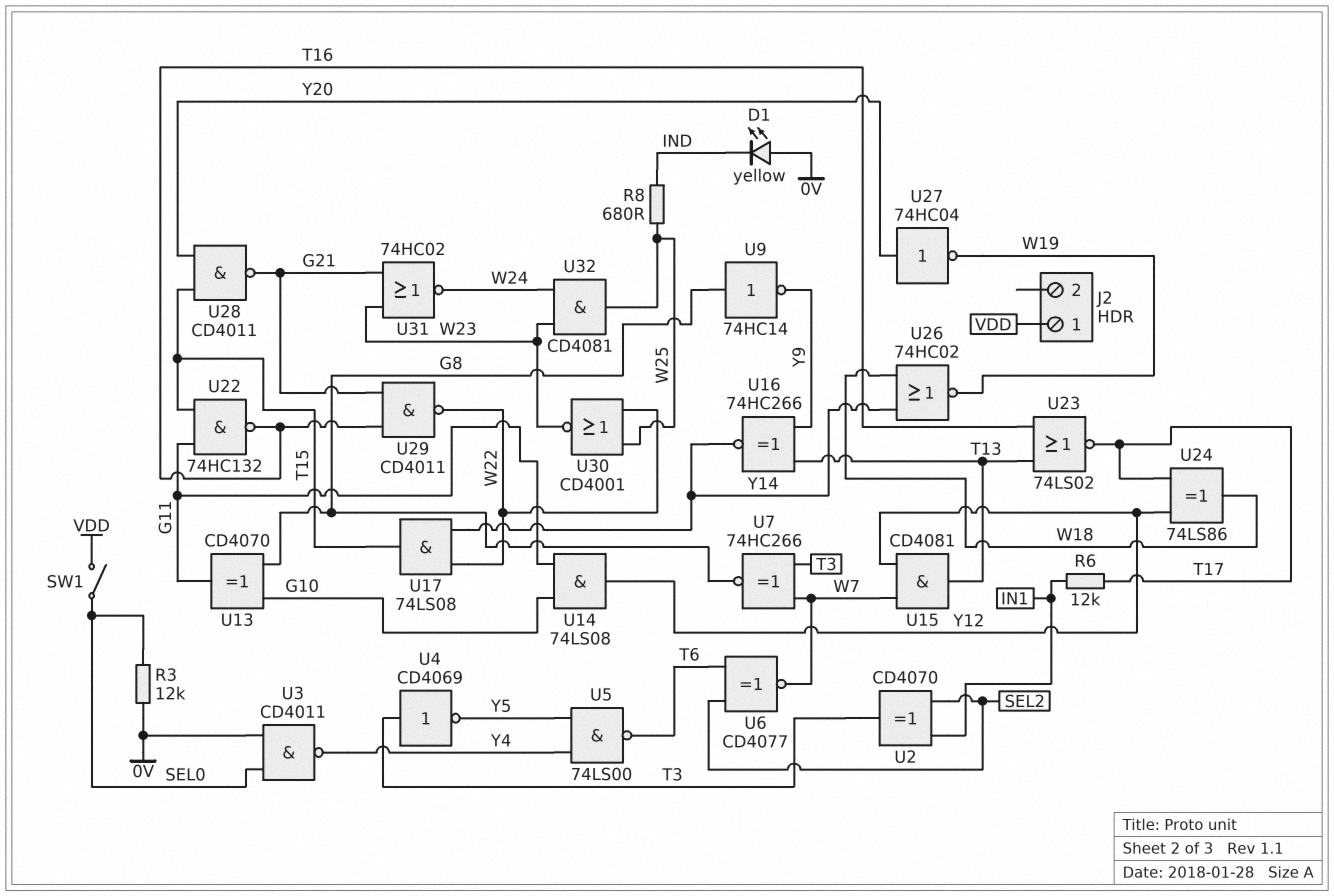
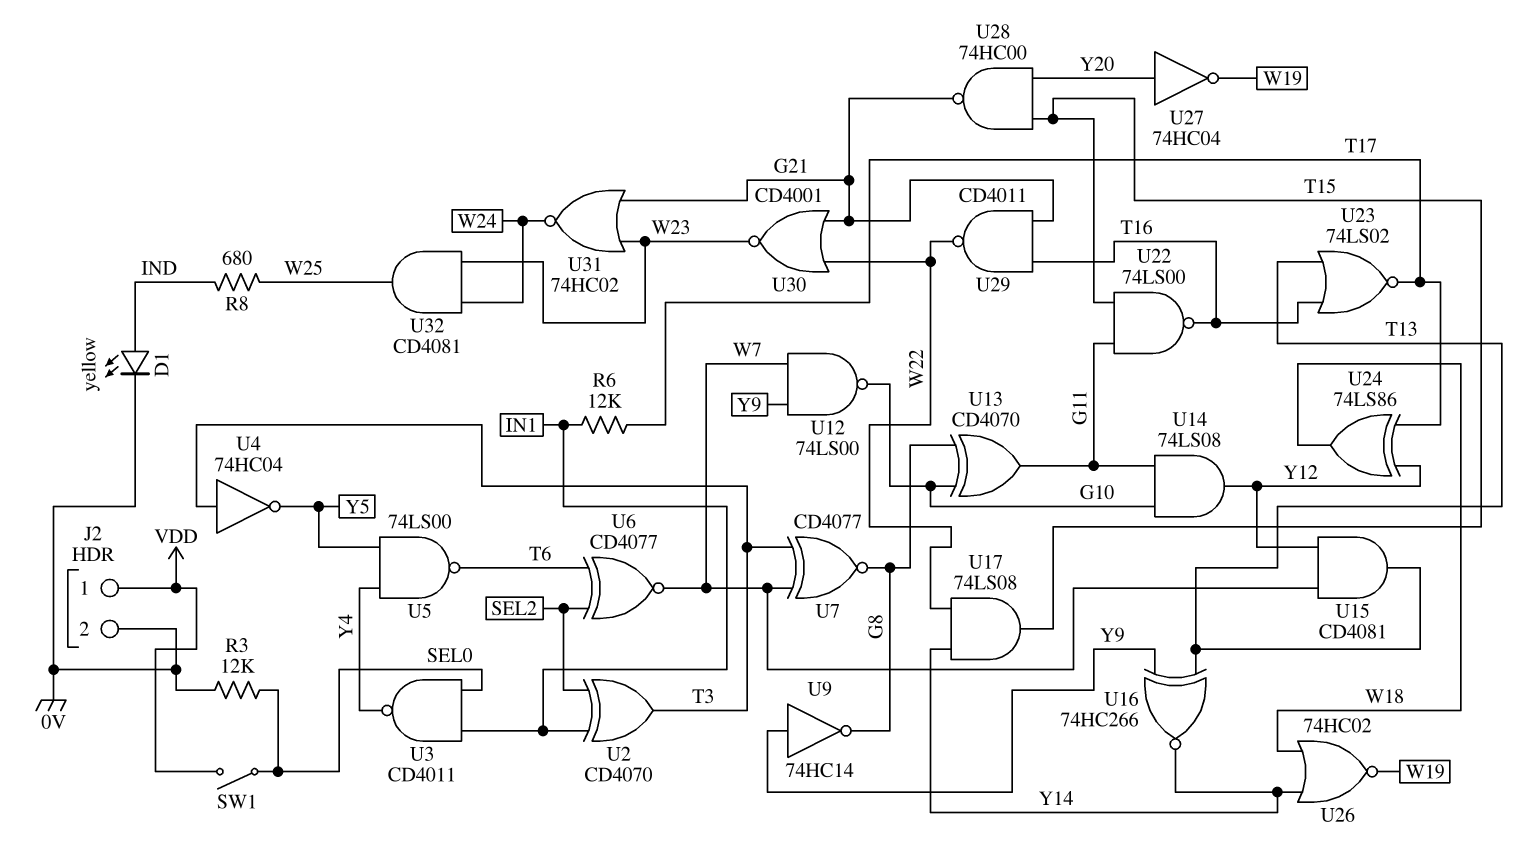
D1: LED yellow (A 0V, K IND) -> LED yellow (A IND, K 0V)
J2 pin 2: none -> 0V
U3: NAND CD4011 (in 0V, in SEL0, out Y4) -> NAND CD4011 (in IN1, in SEL0, out Y4)
U4: NOT CD4069 (in T3, out Y5) -> NOT 74HC04 (in T3, out Y5)
U7: XNOR 74HC266 (in T3, in W7, out G8) -> XNOR CD4077 (in T3, in W7, out G8)
U9: NOT 74HC14 (in G8, out Y9) -> NOT 74HC14 (in Y9, out G8)
U12: none -> NAND 74LS00 (in W7, in Y9, out G10)
U22: NAND 74HC132 (in G11, in T15, out T16) -> NAND 74LS00 (in G11, in T15, out T16)
U28: NAND CD4011 (in T15, in Y20, out G21) -> NAND 74HC00 (in T15, in Y20, out G21)
U30: NOR CD4001 (in W22, in W25, out W23) -> NOR CD4001 (in G21, in W22, out W23)

